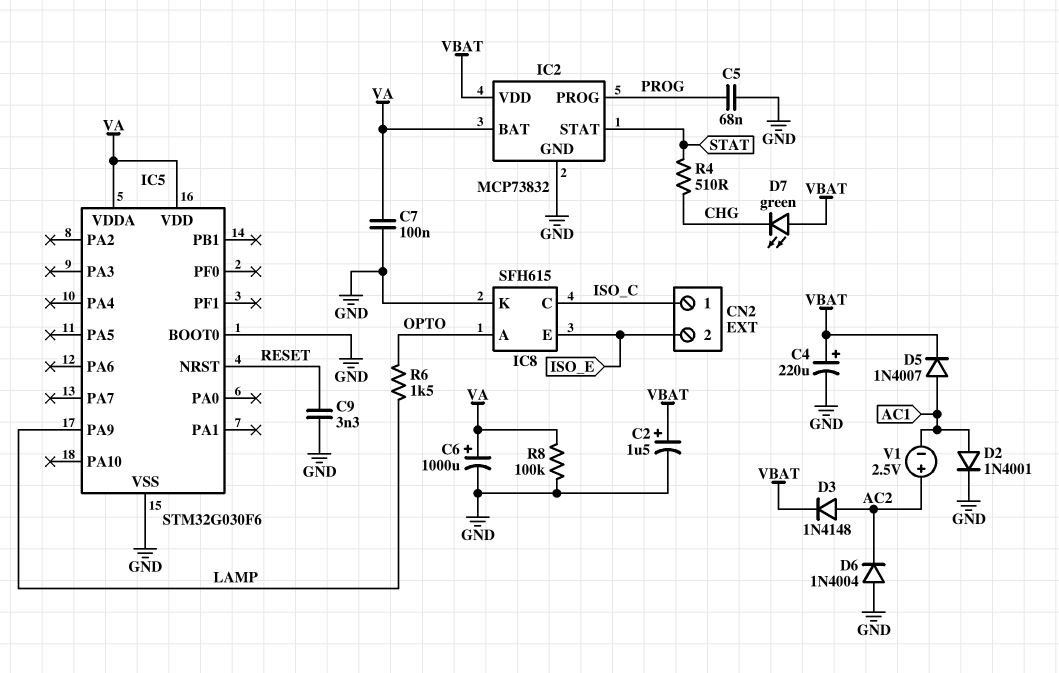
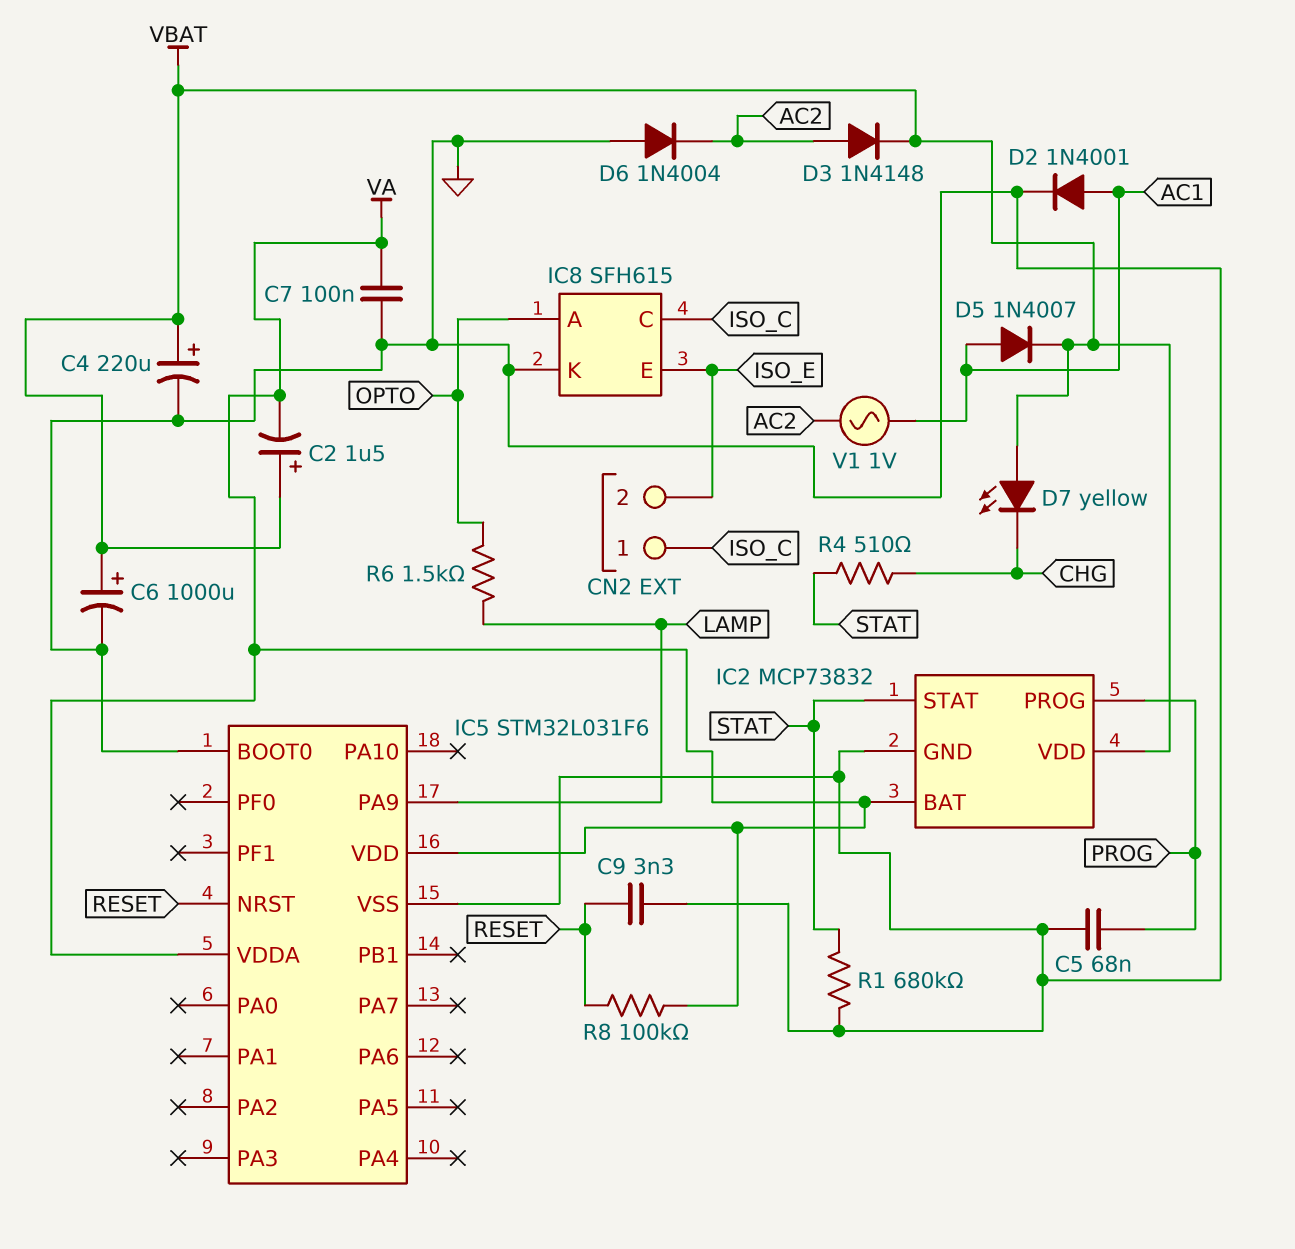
C2: 1.5uF (plus VBAT, minus GND) -> 1.5uF (plus VBAT, minus VA)
C6: 1000uF (plus VA, minus GND) -> 1000uF (plus VBAT, minus GND)
D7: LED green (A VBAT, K CHG) -> LED yellow (A VBAT, K CHG)
IC5: STM32G030F6 -> STM32L031F6
R1: none -> 680k (GND, STAT)
R8: 100k (GND, VA) -> 100k (RESET, VA)
V1: 2.5V (plus AC2, minus AC1) -> AC 1V (AC1, AC2)

